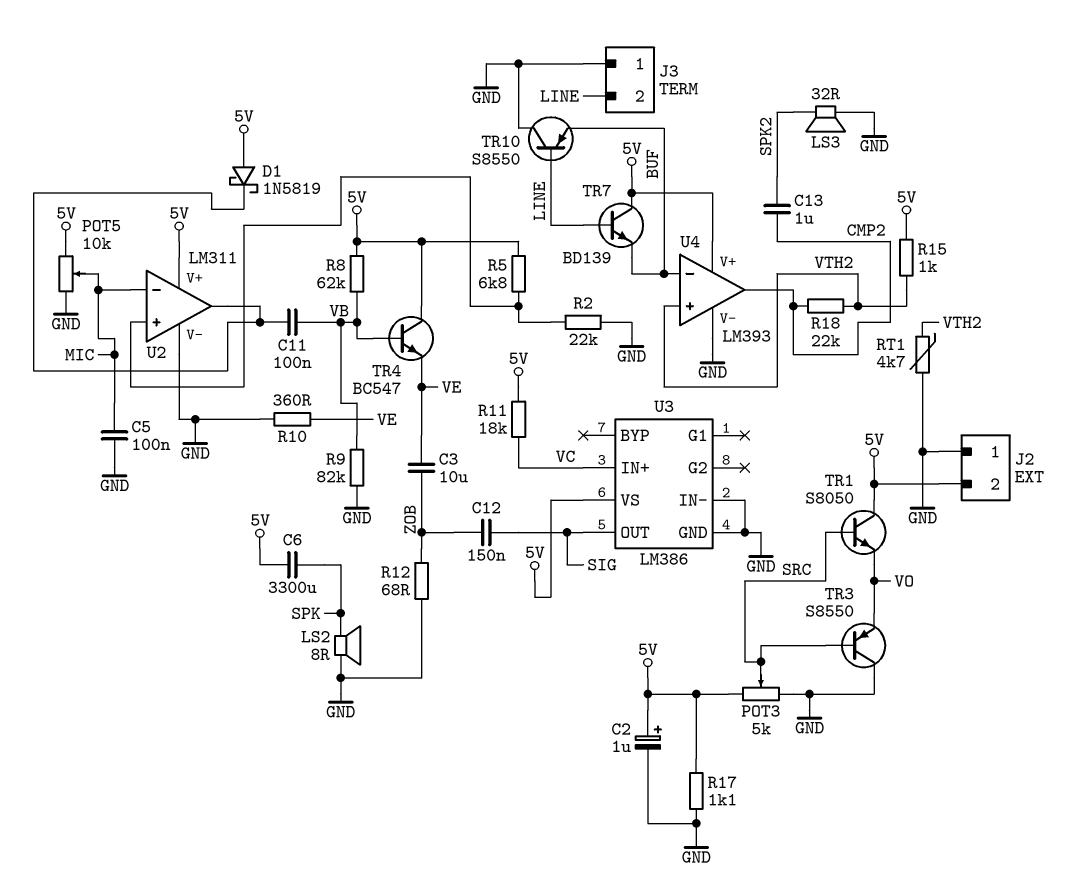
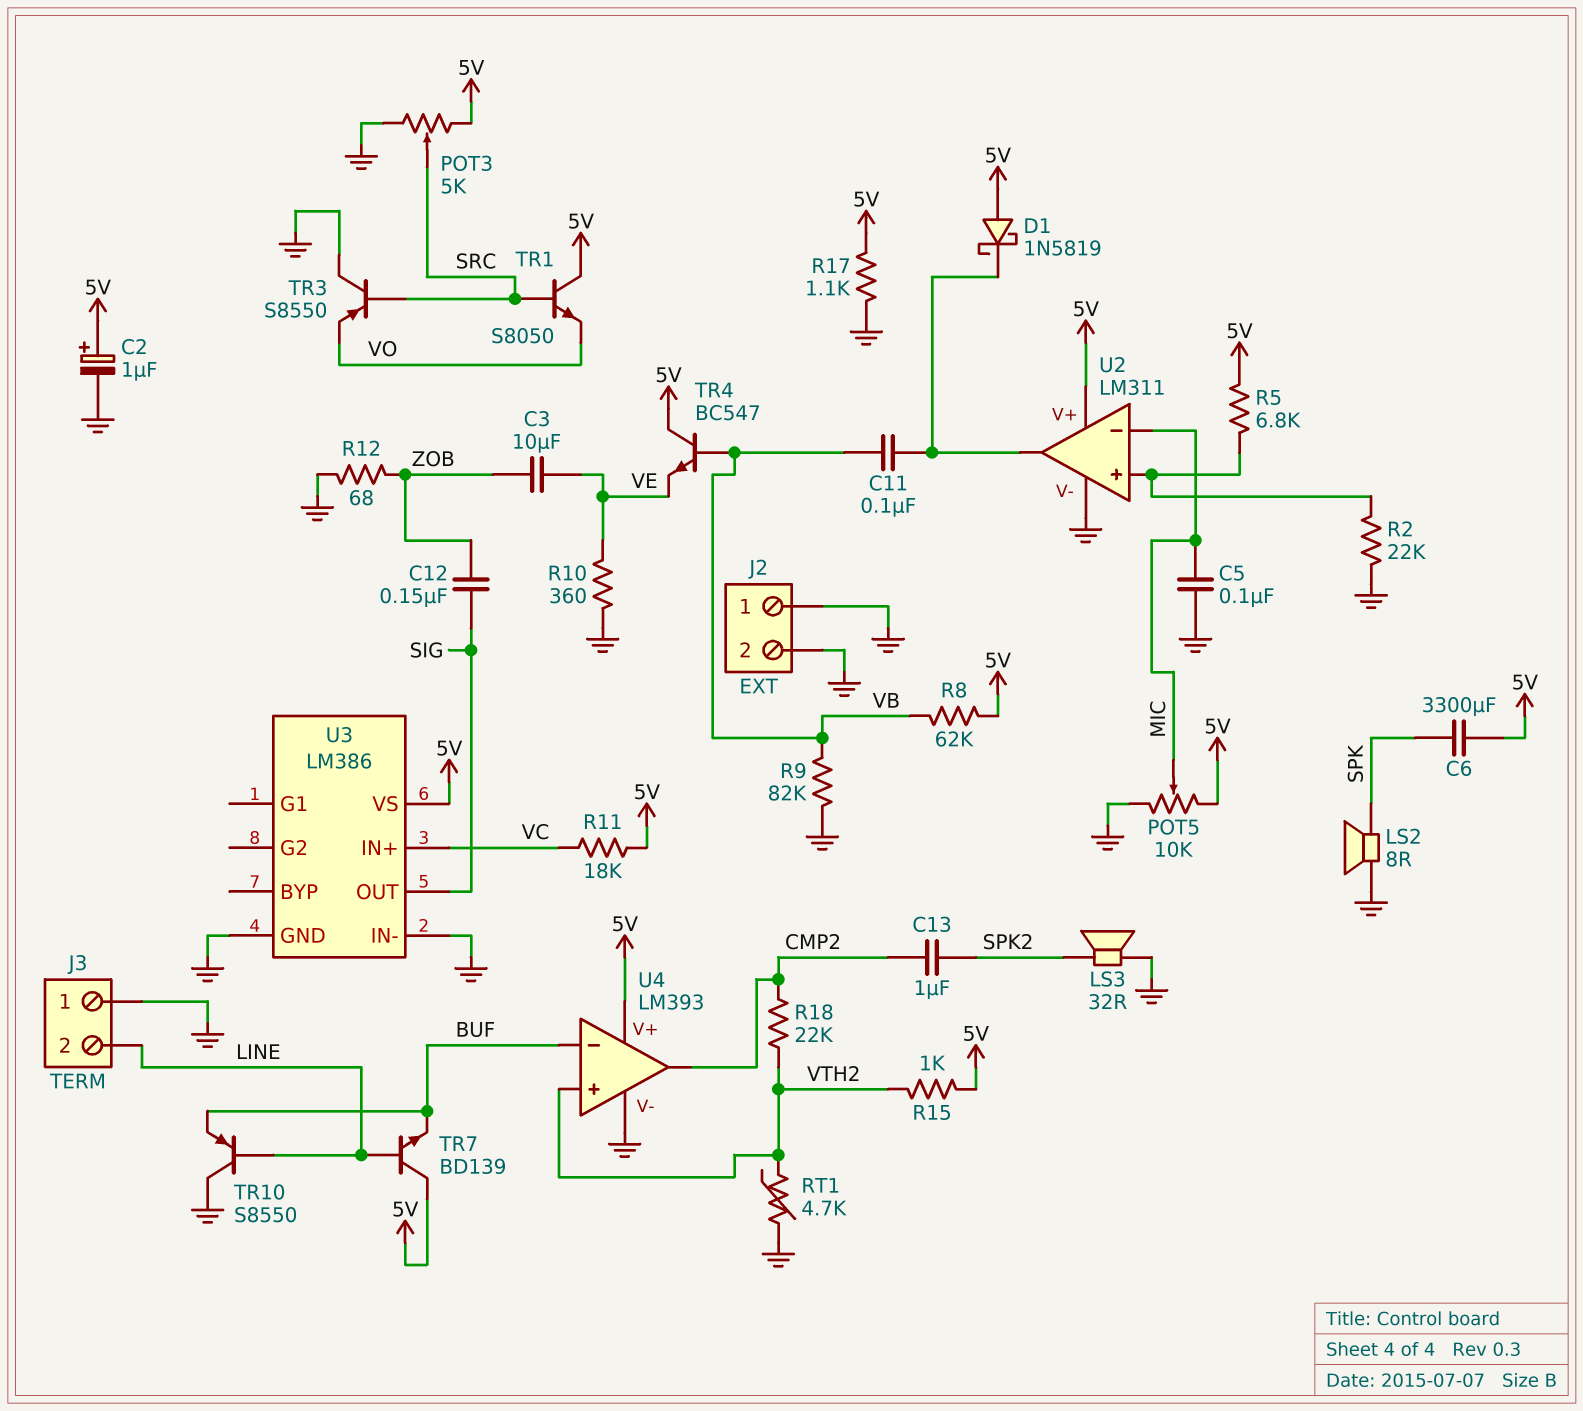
J2 pin 2: 5V -> GND

